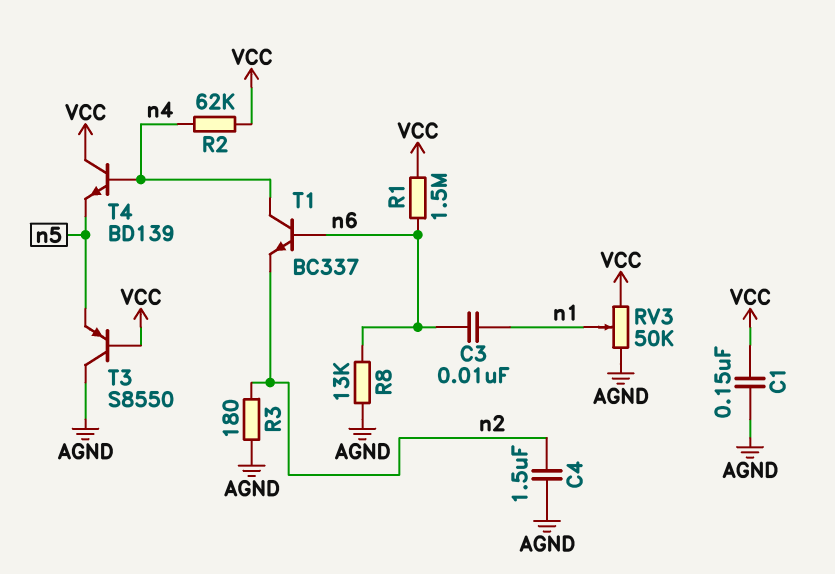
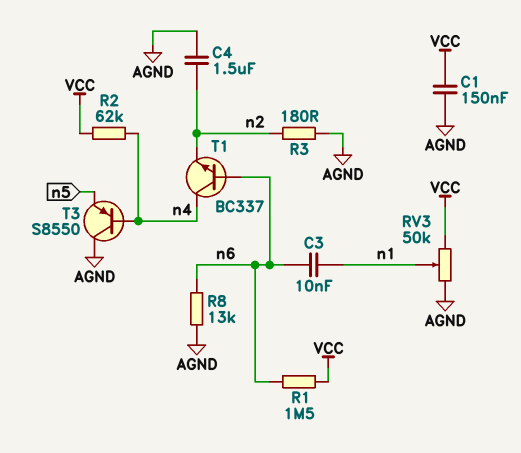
T3: PNP S8550 (B VCC, C AGND, E n5) -> PNP S8550 (B n4, C AGND, E n5)
T4: NPN BD139 (B n4, C VCC, E n5) -> none

